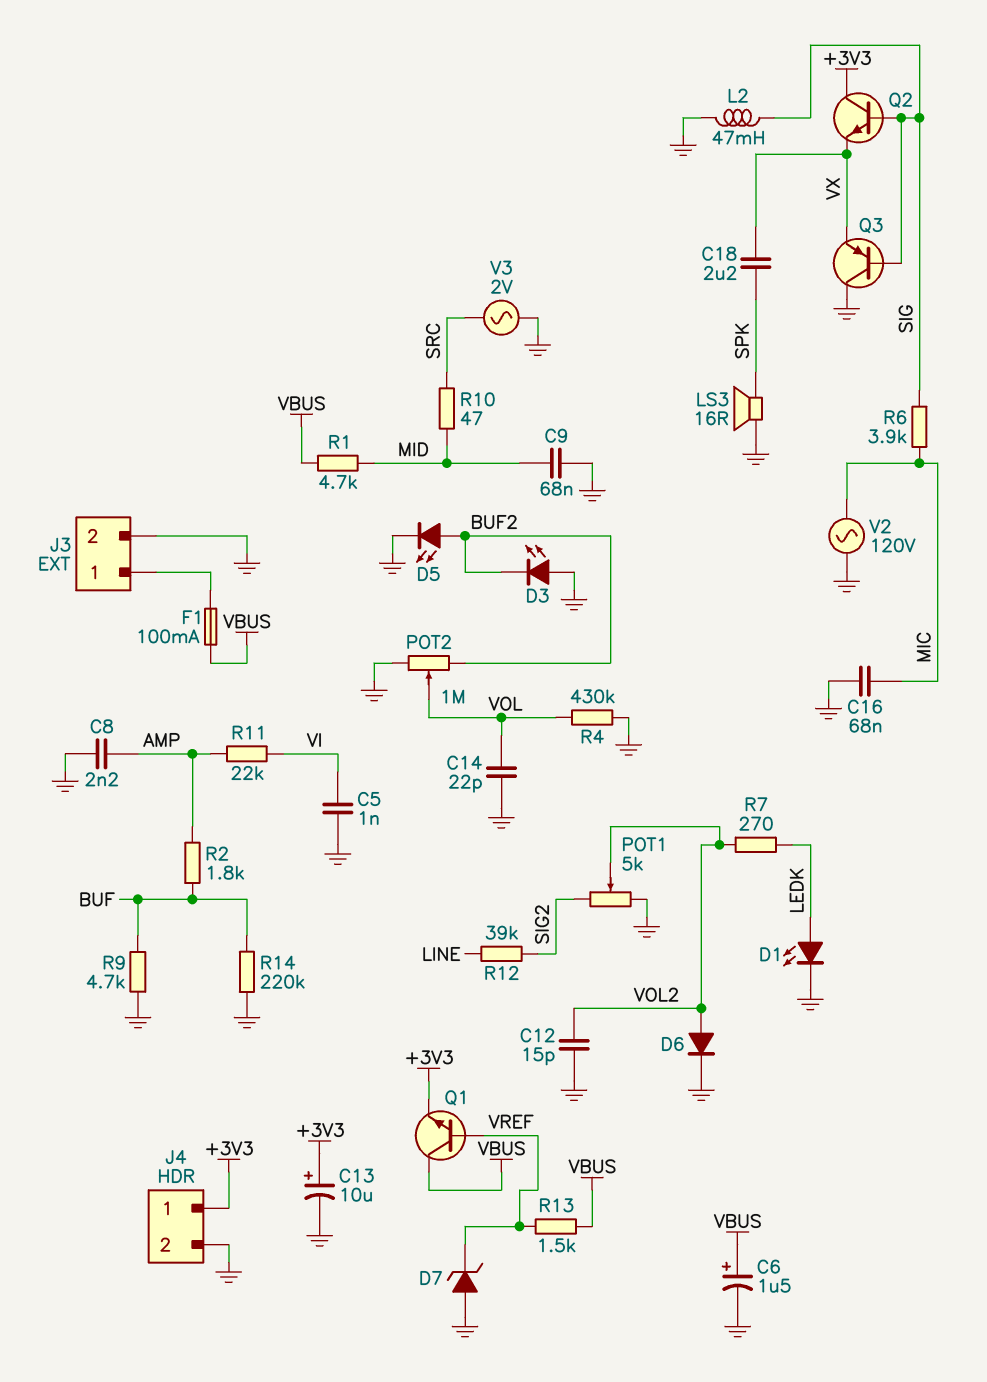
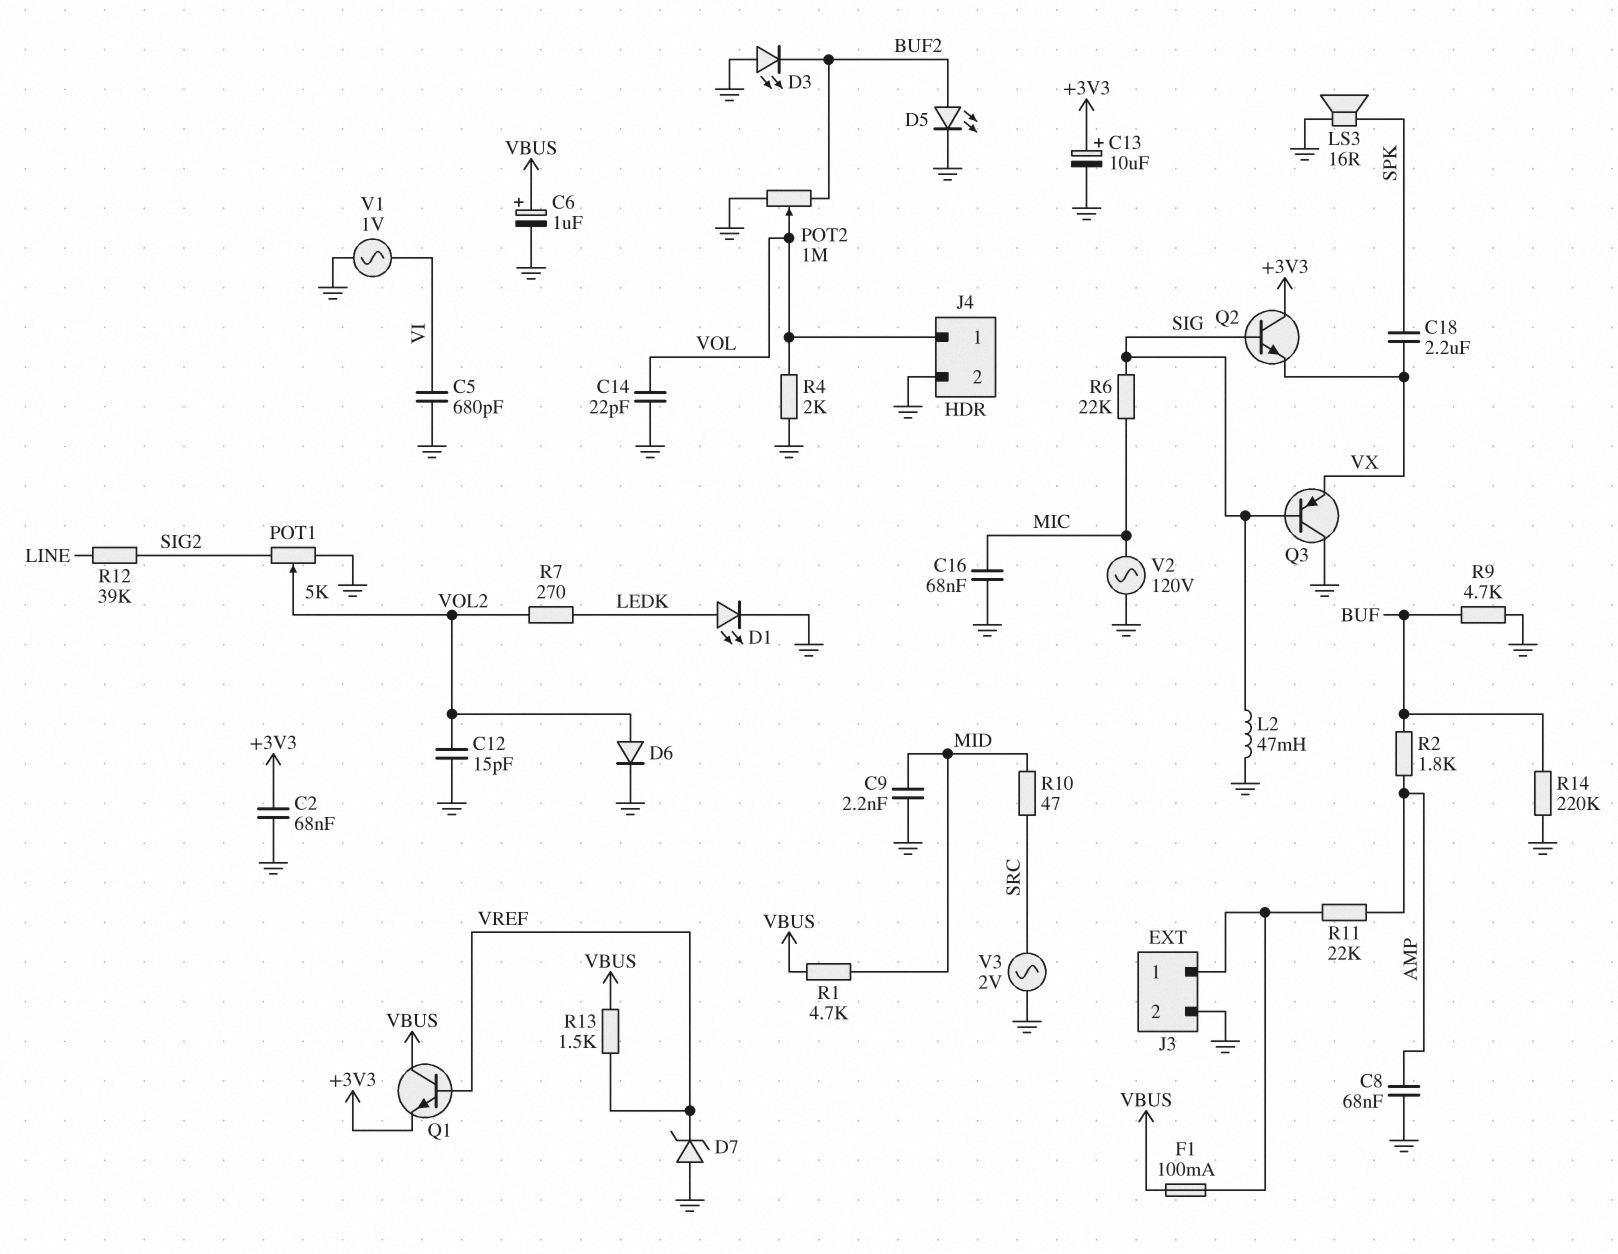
C2: none -> 68nF (+3V3, GND)
C5: 1nF (GND, VI) -> 680pF (GND, VI)
C6: 1.5uF (plus VBUS, minus GND) -> 1uF (plus VBUS, minus GND)
C8: 2.2nF (AMP, GND) -> 68nF (AMP, GND)
C9: 68nF (GND, MID) -> 2.2nF (GND, MID)
J4 pin 1: +3V3 -> VOL
R4: 430k (GND, VOL) -> 2k (GND, VOL)
R6: 3.9k (MIC, SIG) -> 22k (MIC, SIG)
R11: 22k (AMP, VI) -> 22k (AMP, J3/1)
V1: none -> AC 1V (GND, VI)

